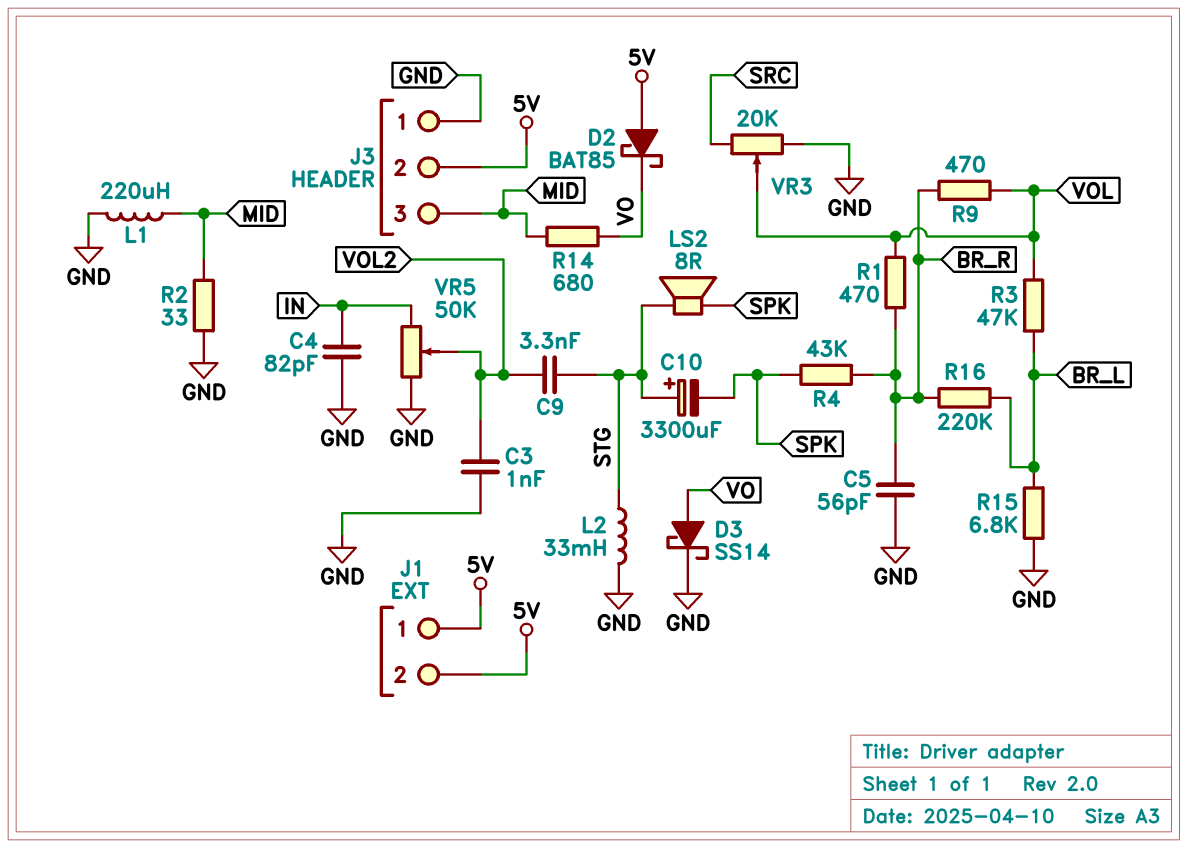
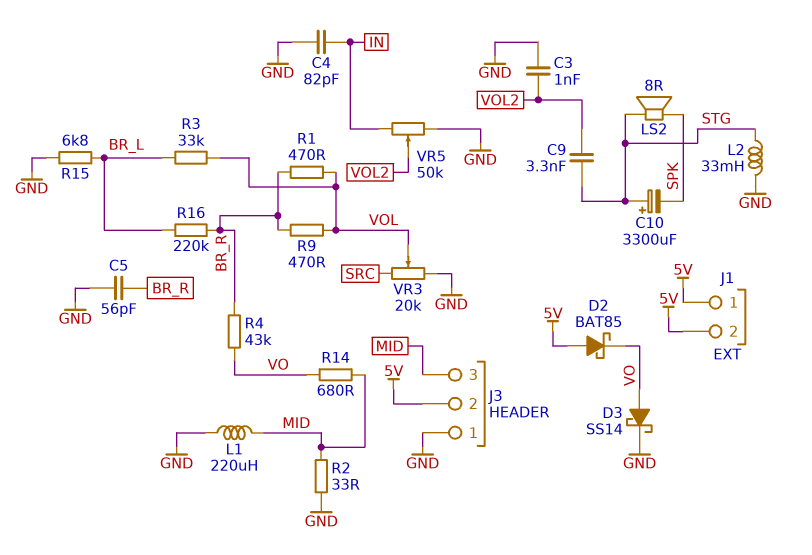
R3: 47k (BR_L, VOL) -> 33k (BR_L, VOL)
R4: 43k (BR_R, SPK) -> 43k (BR_R, VO)

